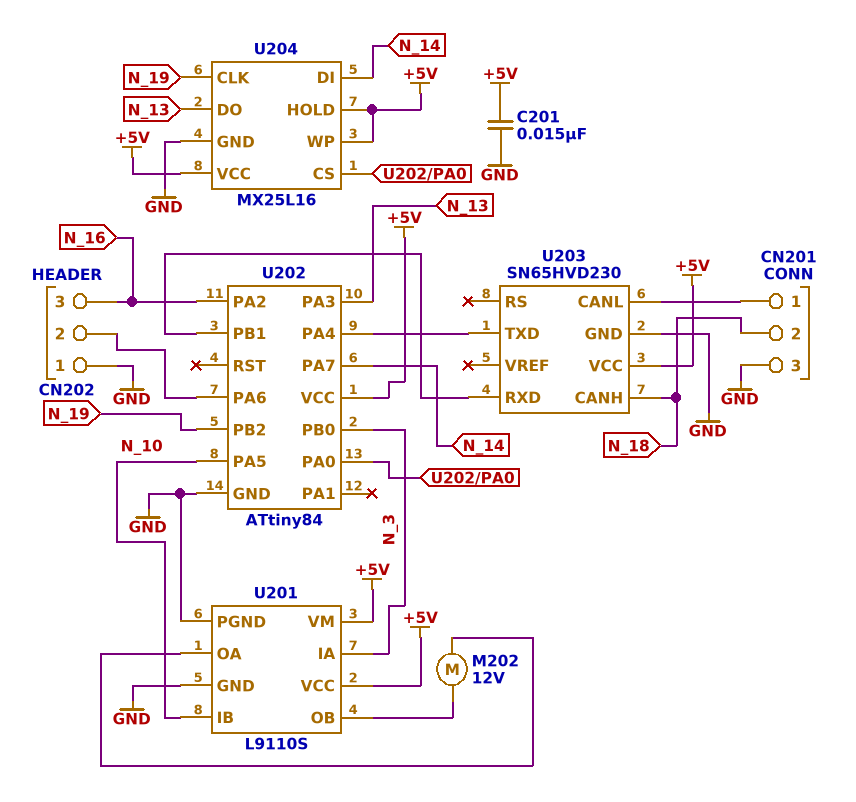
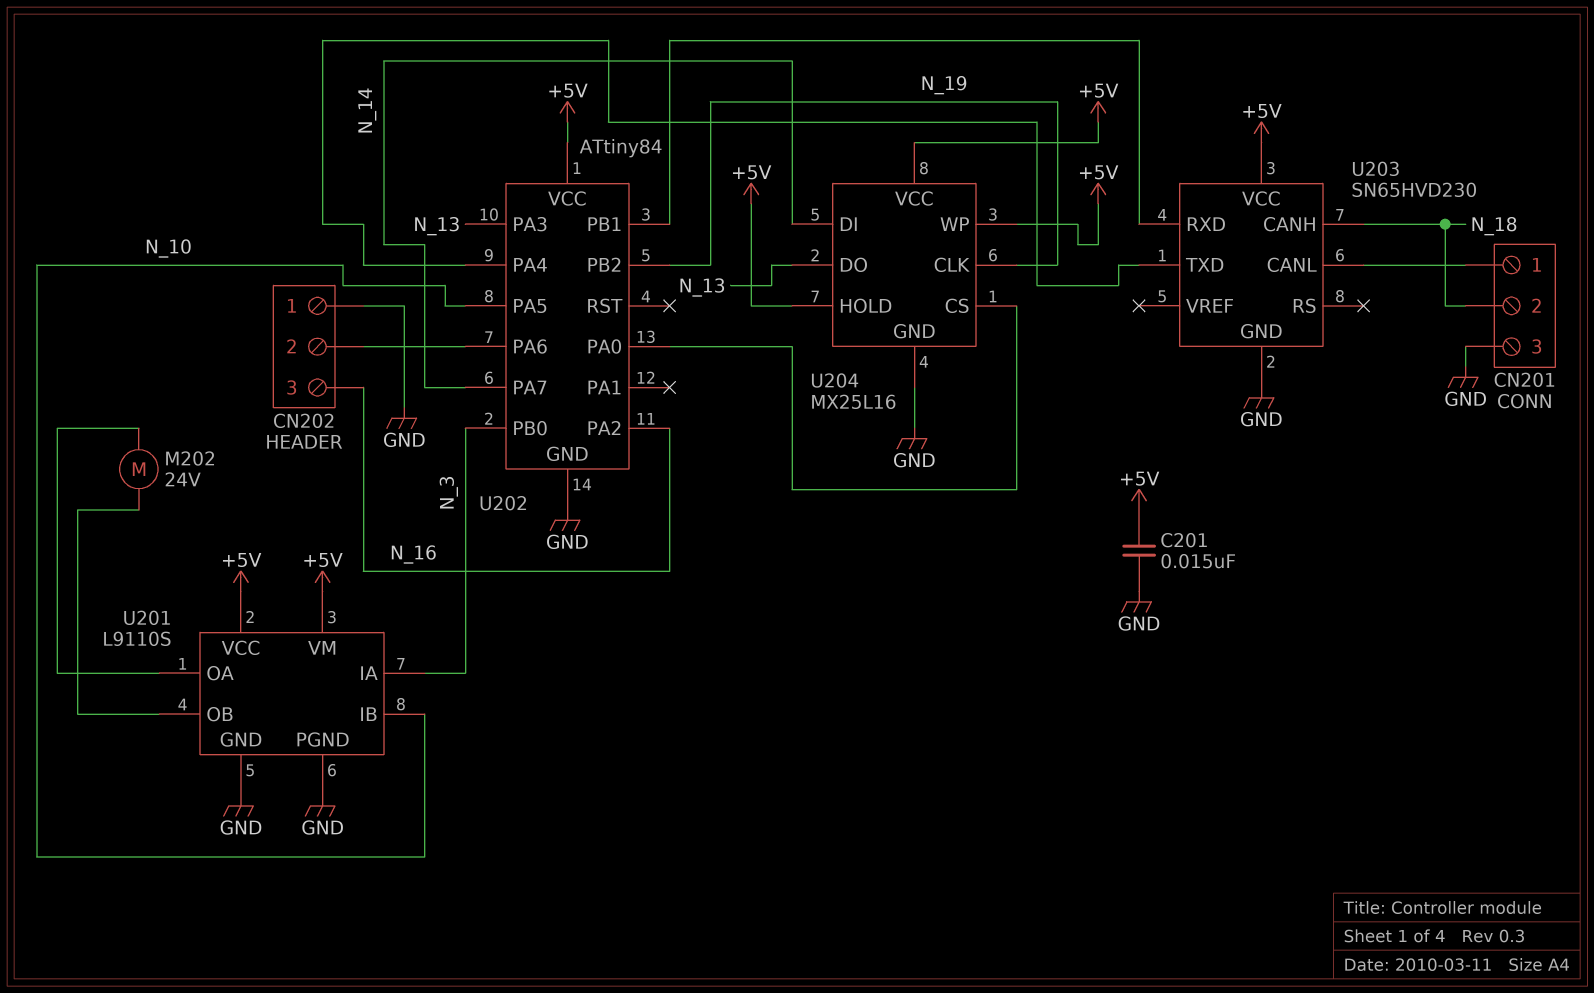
M202: motor 12V (U201/OA, U201/OB) -> motor 24V (U201/OA, U201/OB)

